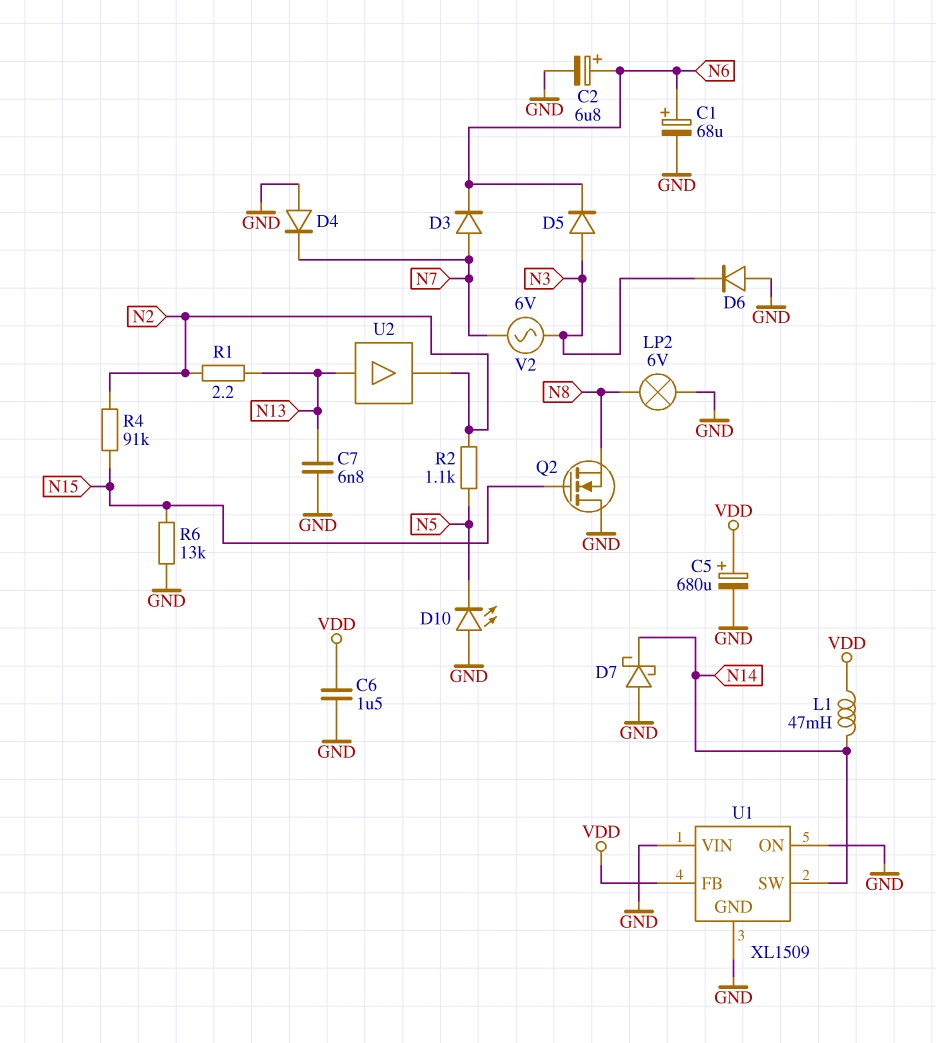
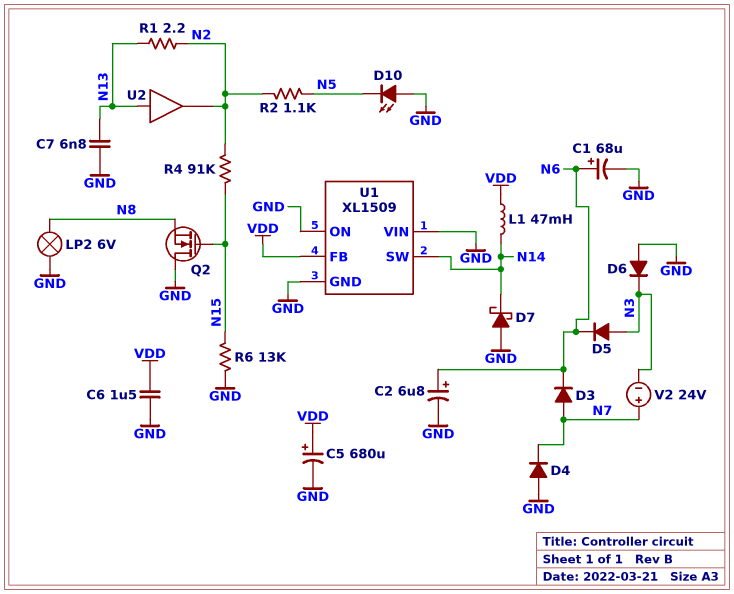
V2: AC 6V (N3, N7) -> 24V (plus N7, minus N3)

